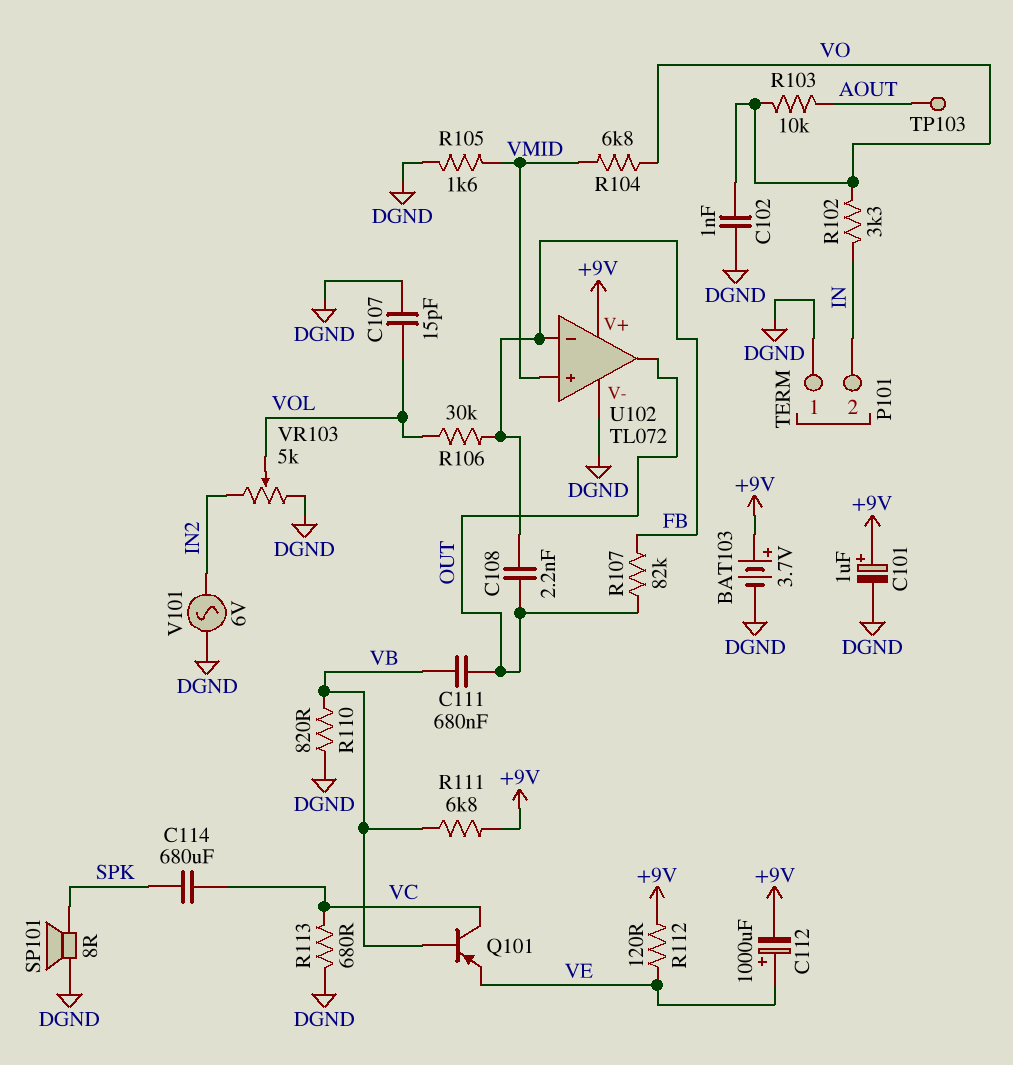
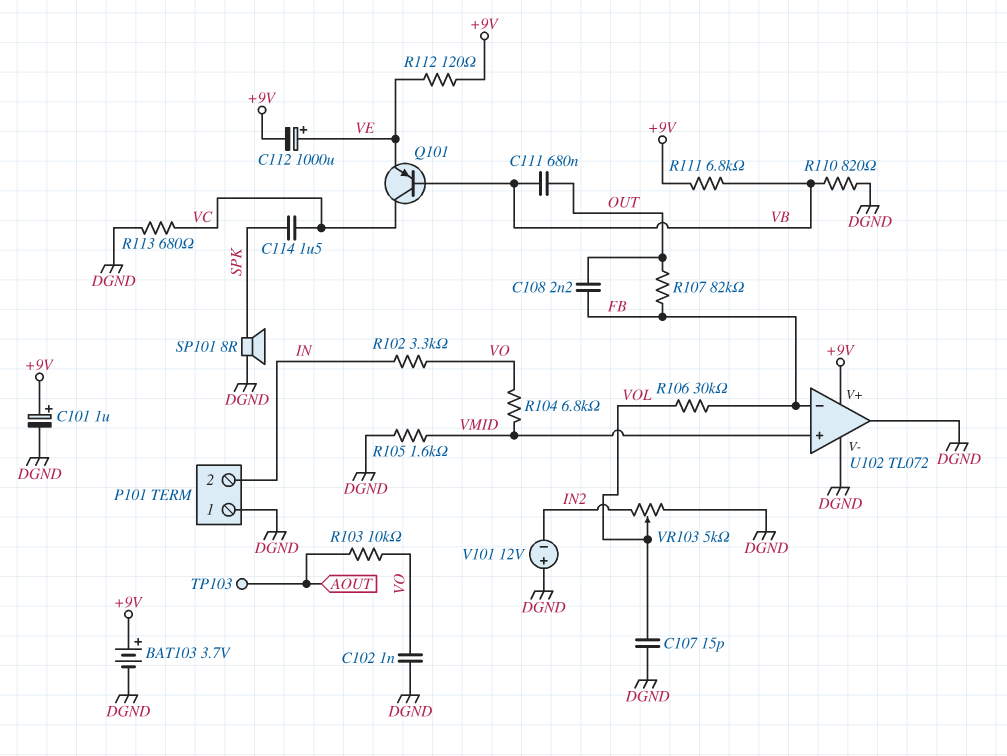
C114: 680uF (SPK, VC) -> 1.5uF (SPK, VC)
U102 pin out: OUT -> DGND
V101: AC 6V (DGND, IN2) -> 12V (plus DGND, minus IN2)

